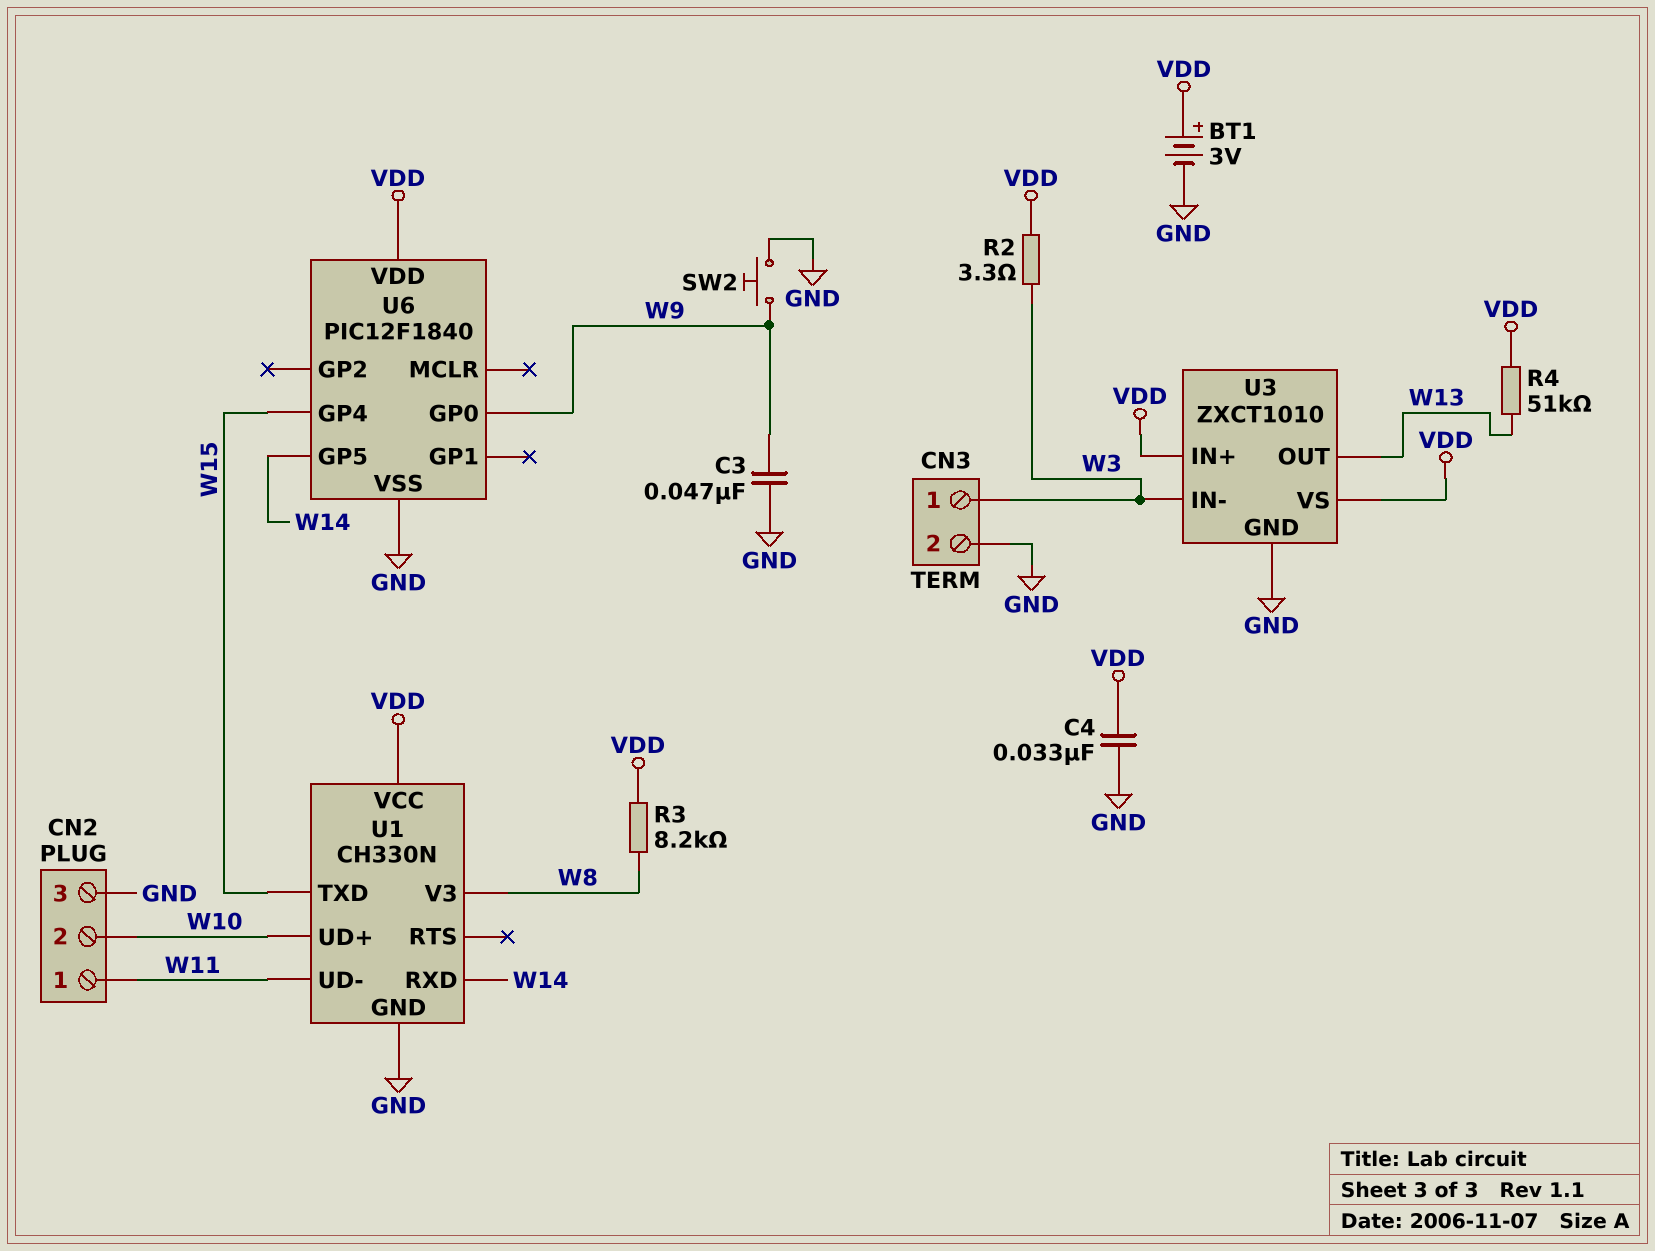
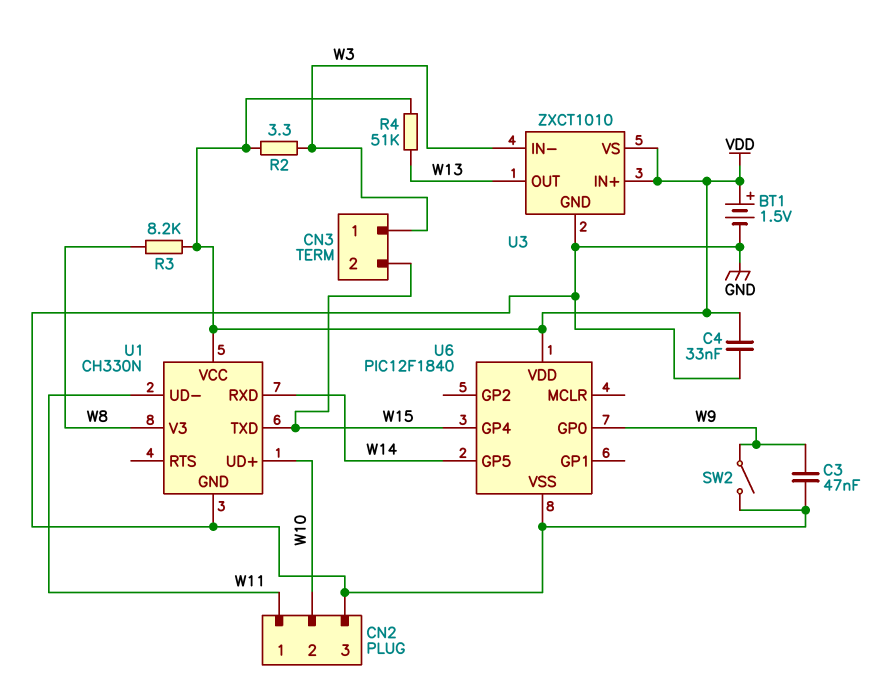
BT1: 3V (plus VDD, minus GND) -> 1.5V (plus VDD, minus GND)
CN3 pin 2: GND -> W15
SW2: button (GND, W9) -> switch (GND, W9)

